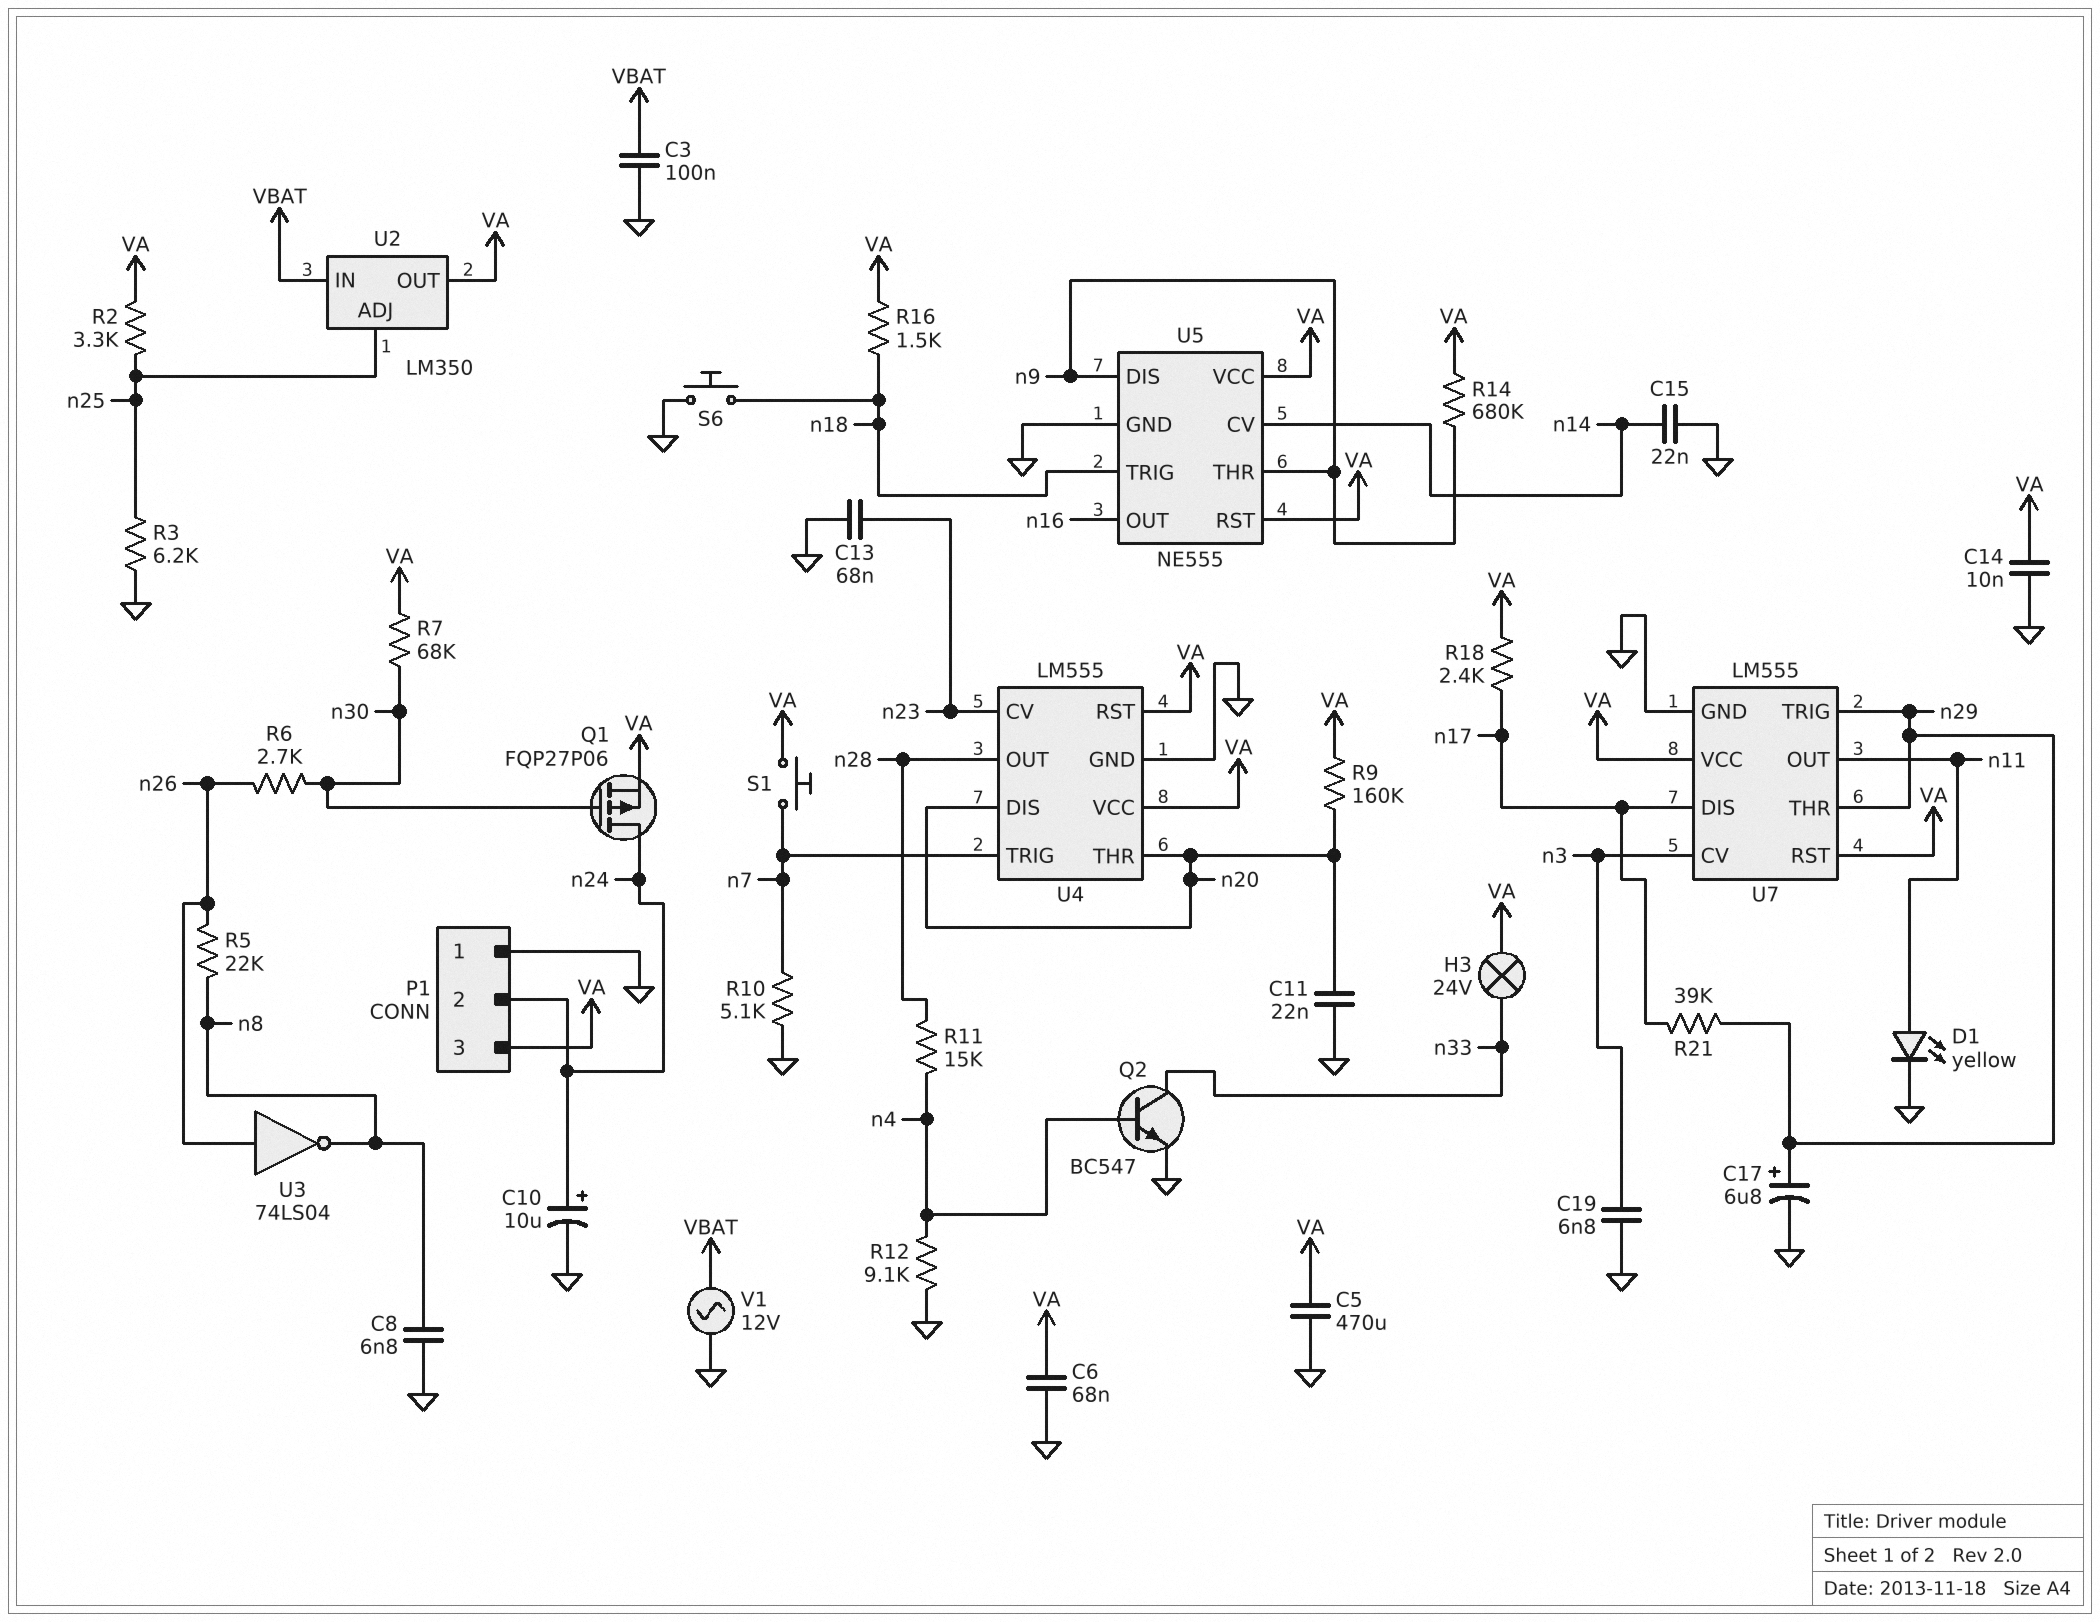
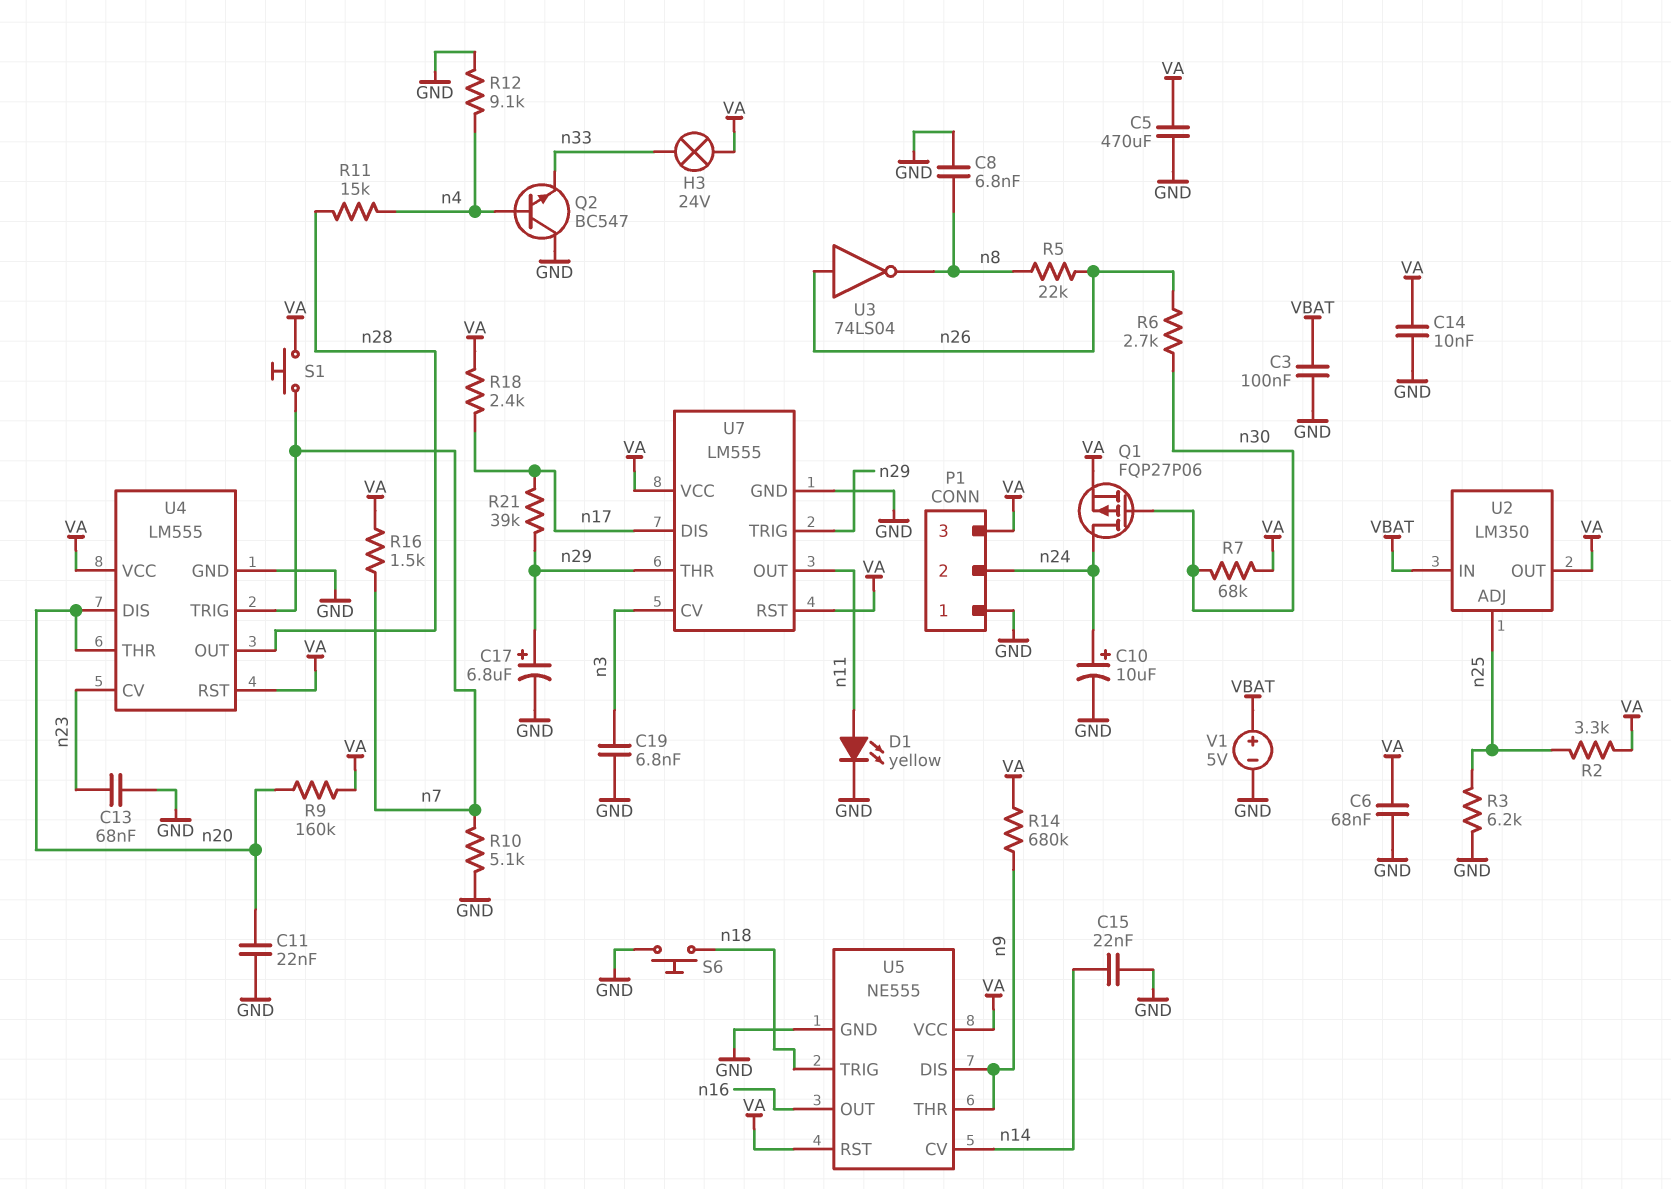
Q2: NPN BC547 (B n4, C n33, E GND) -> NPN BC547 (B n4, C GND, E n33)
R16: 1.5k (VA, n18) -> 1.5k (VA, n7)
V1: AC 12V (GND, VBAT) -> 5V (plus VBAT, minus GND)

